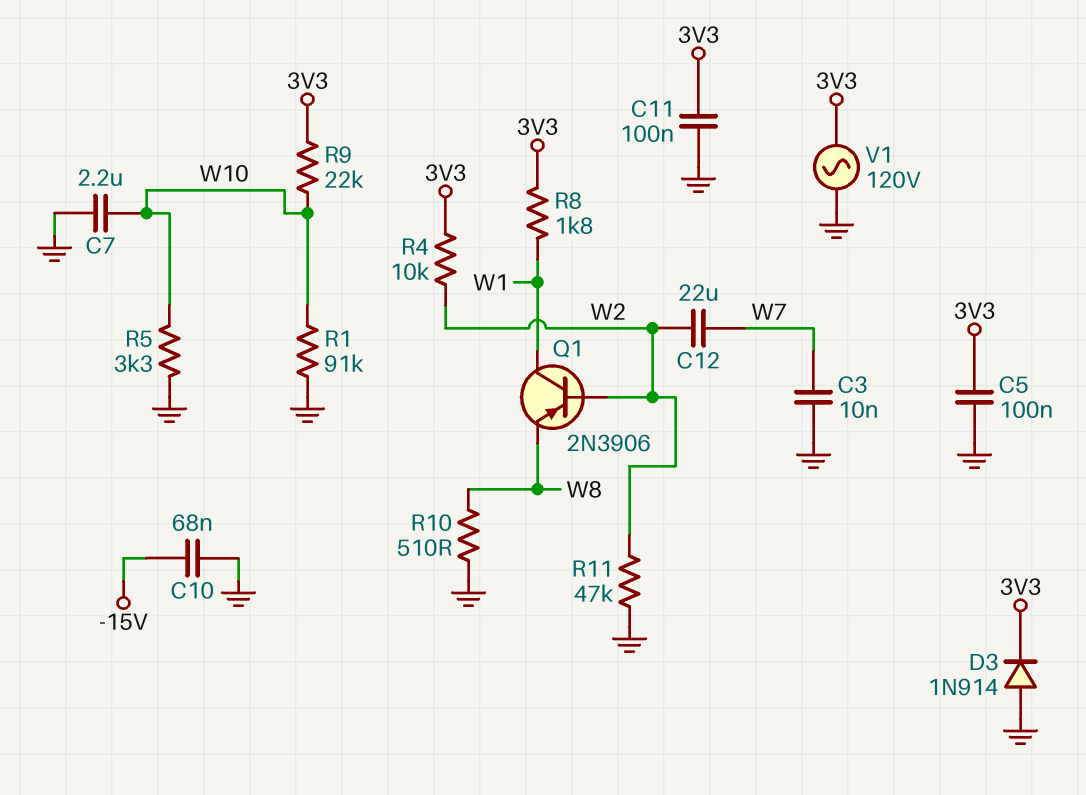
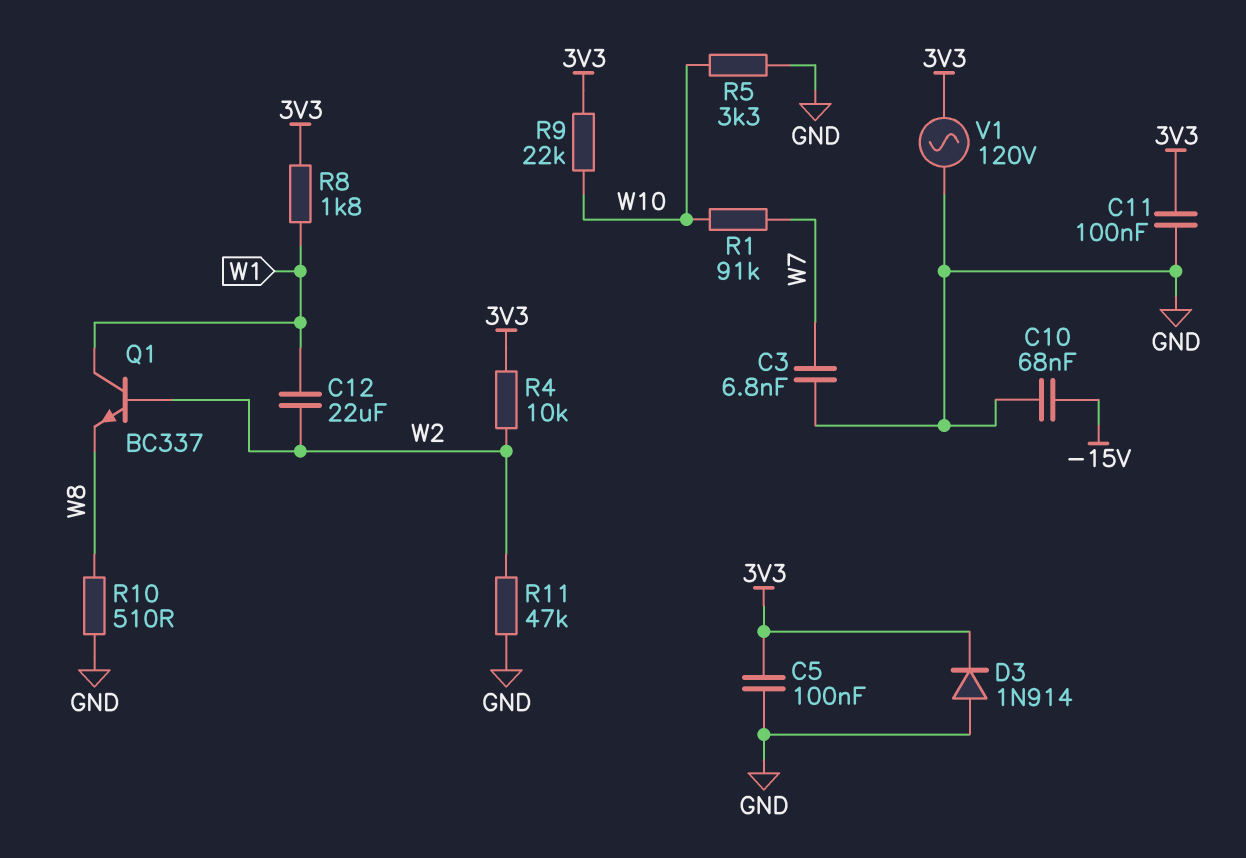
C3: 10nF (GND, W7) -> 6.8nF (GND, W7)
C7: 2.2uF (GND, W10) -> none
C12: 22uF (W2, W7) -> 22uF (W1, W2)
Q1: PNP 2N3906 (B W2, C W1, E W8) -> NPN BC337 (B W2, C W1, E W8)
R1: 91k (GND, W10) -> 91k (W7, W10)

